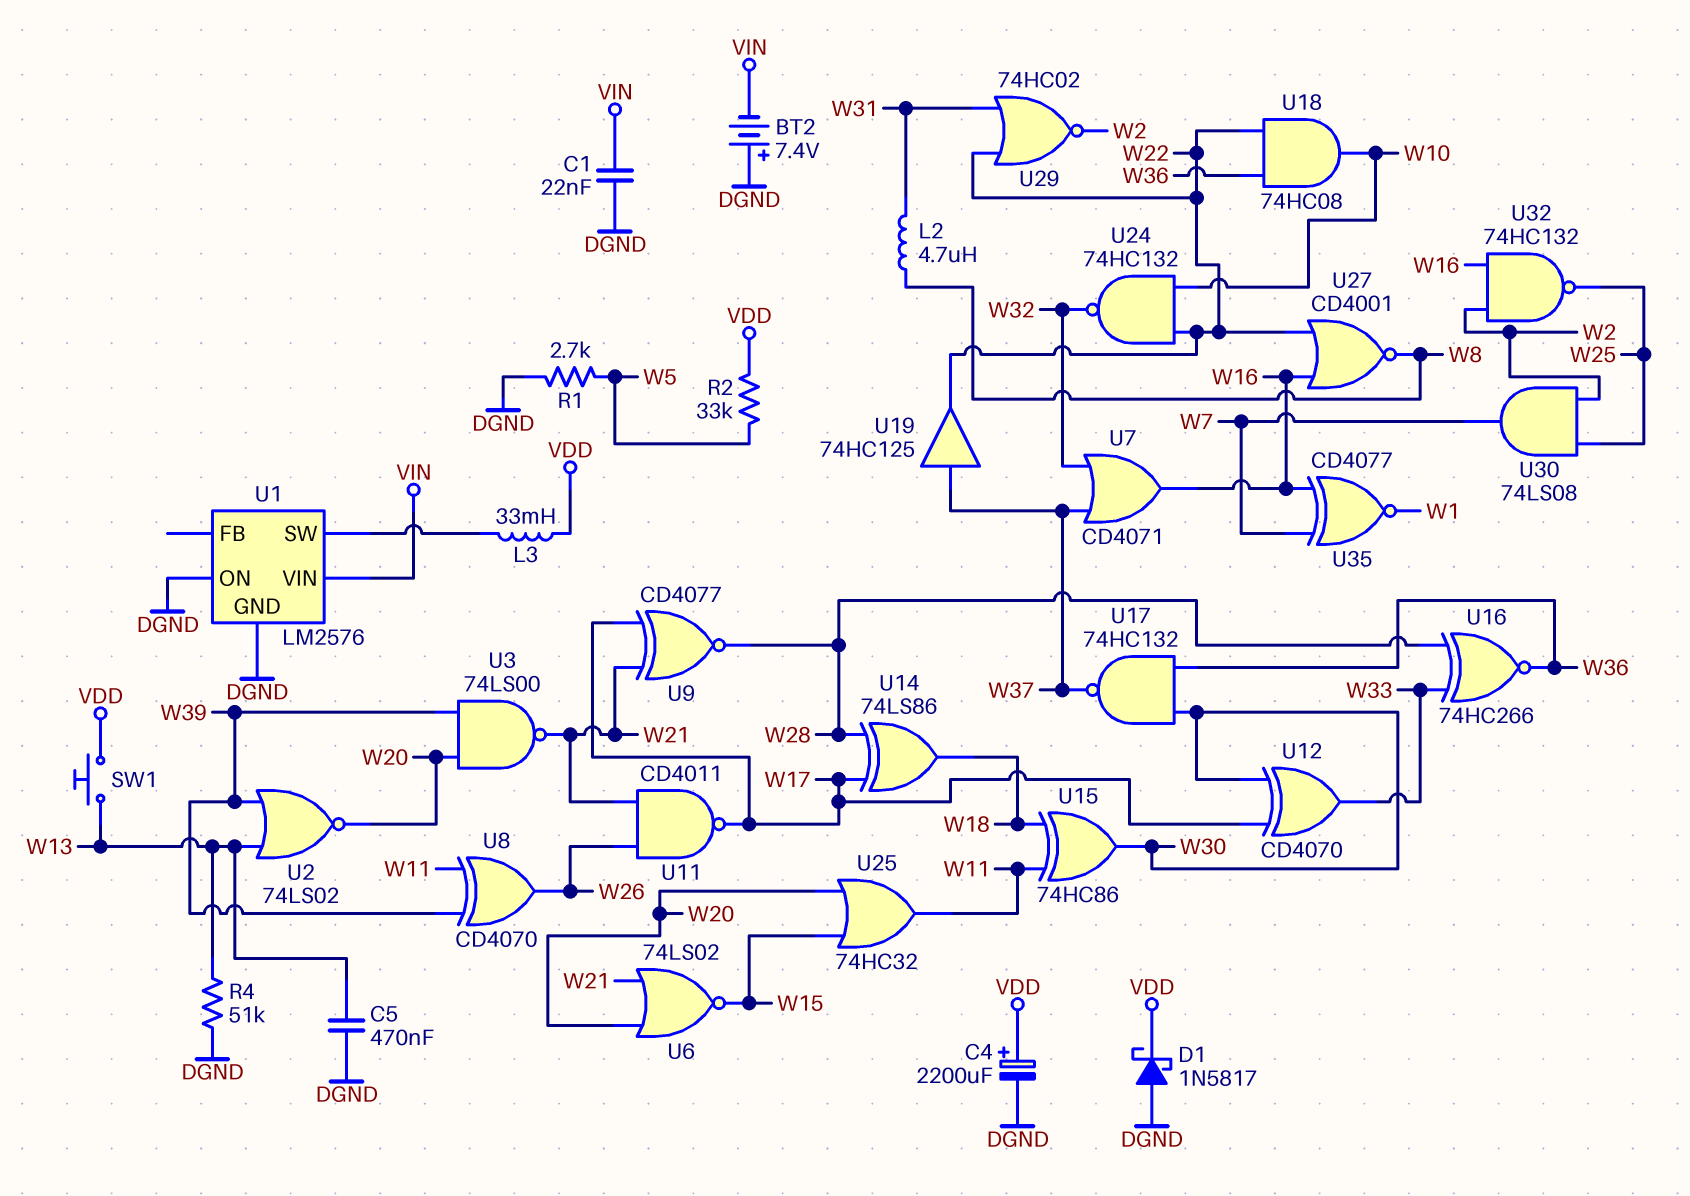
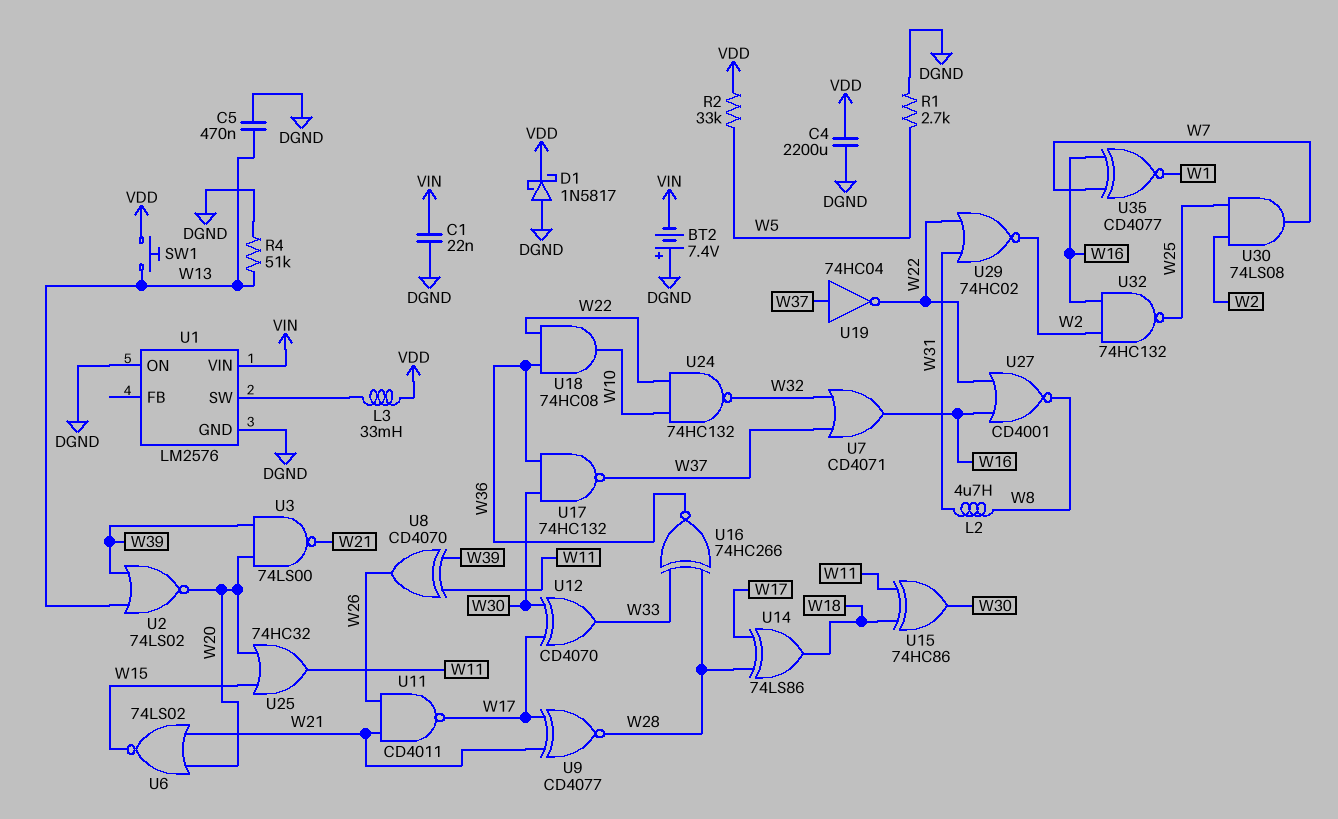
C4: 2200uF (plus VDD, minus DGND) -> 2200uF (DGND, VDD)
U19: buffer 74HC125 (in W37, out W22) -> NOT 74HC04 (in W37, out W22)

